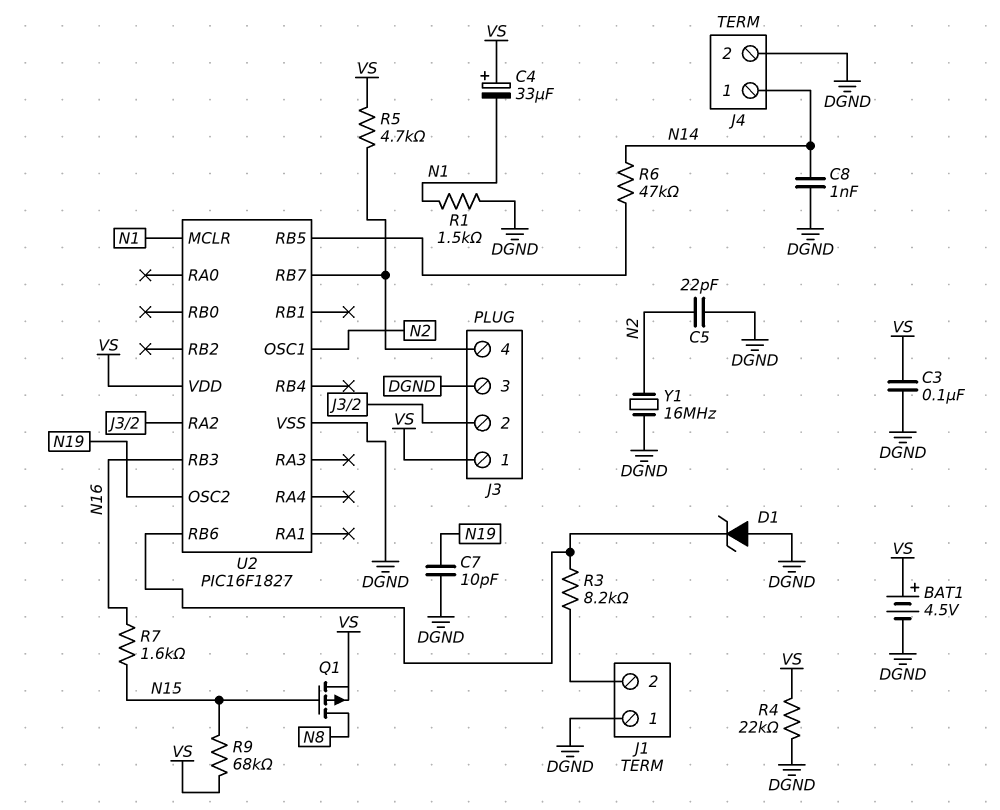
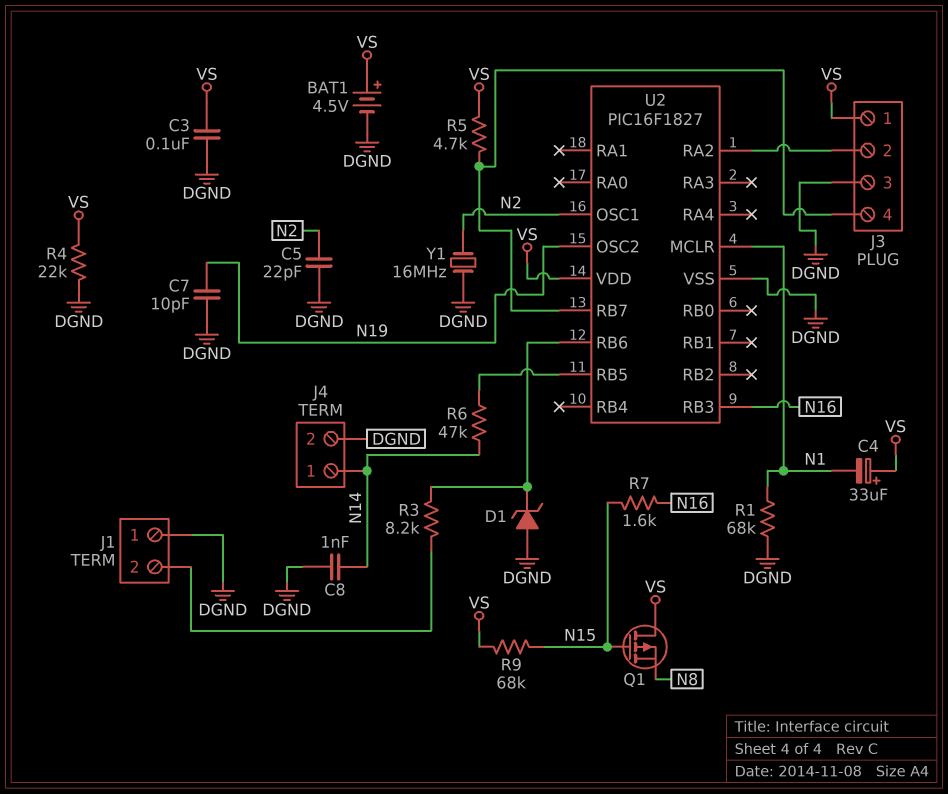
Q1: PMOS (G N15, D N8, S VS) -> PMOS (G N15, D VS, S N8)
R1: 1.5k (DGND, N1) -> 68k (DGND, N1)

